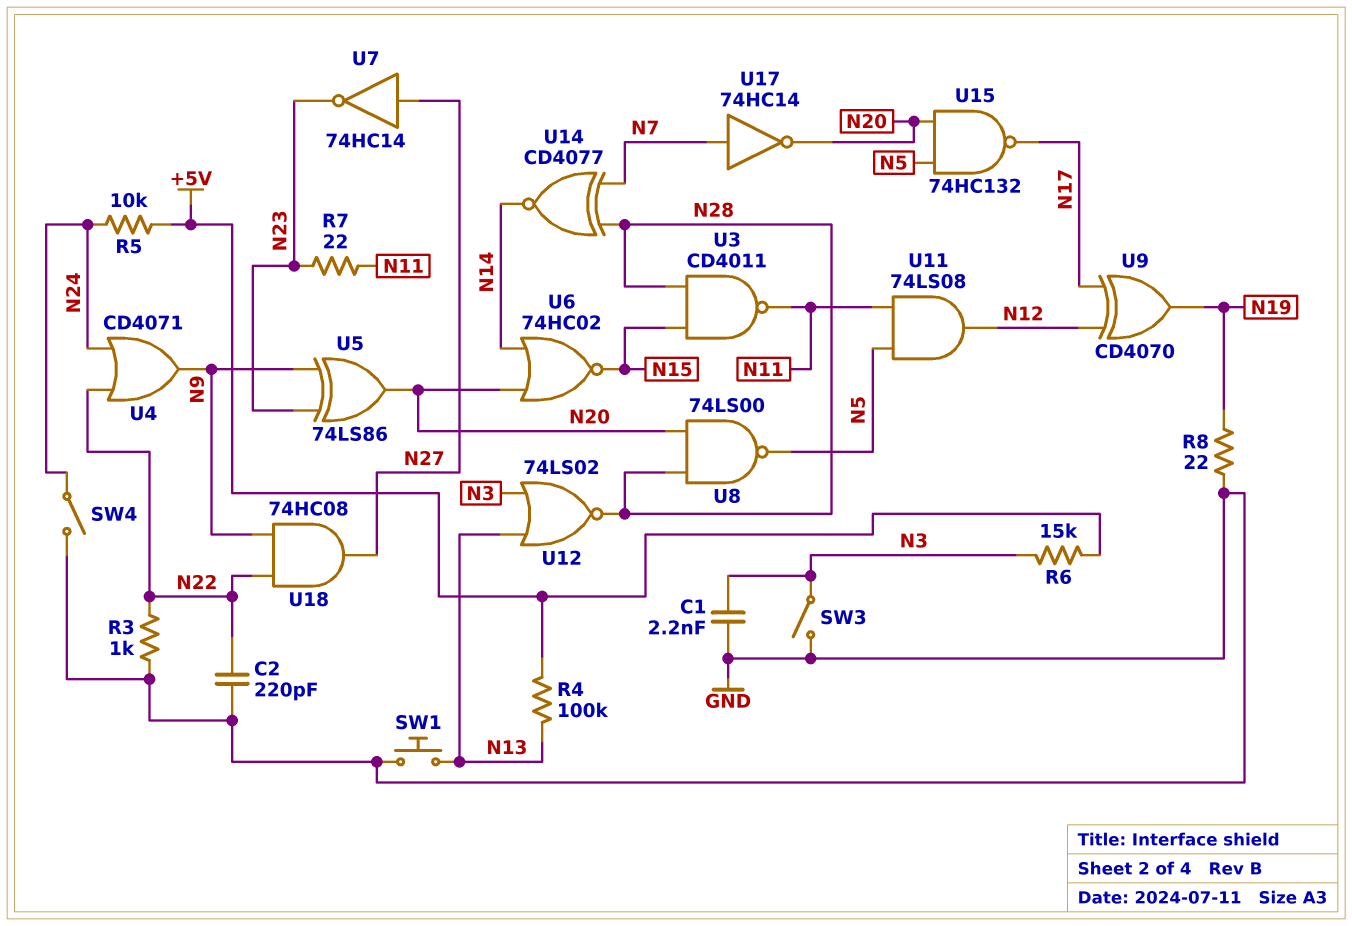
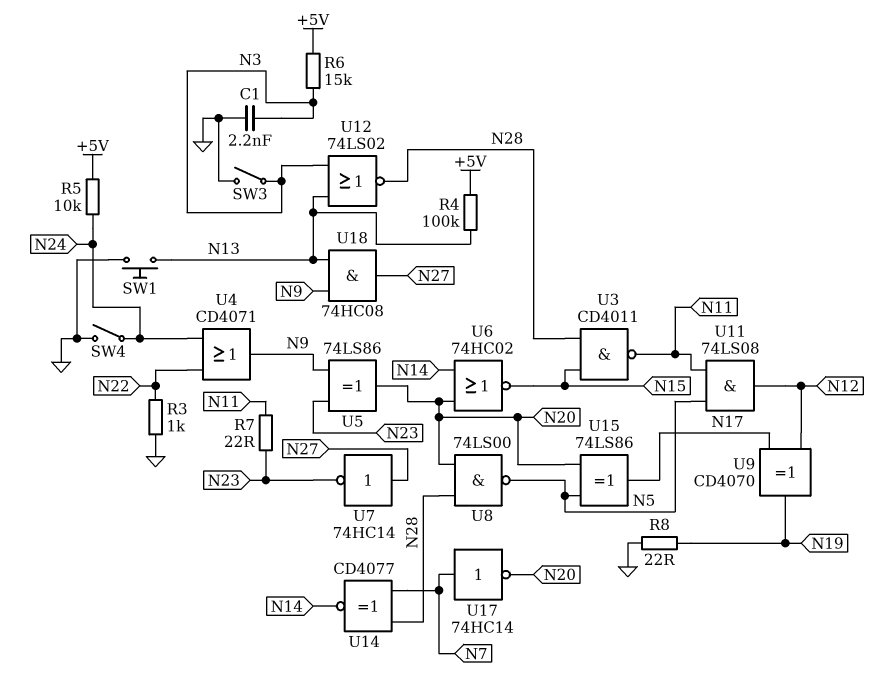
C2: 220pF (GND, N22) -> none
U15: NAND 74HC132 (in N5, in N20, out N17) -> XOR 74LS86 (in N5, in N20, out N17)
U18: AND 74HC08 (in N9, in N22, out N27) -> AND 74HC08 (in N9, in N13, out N27)

